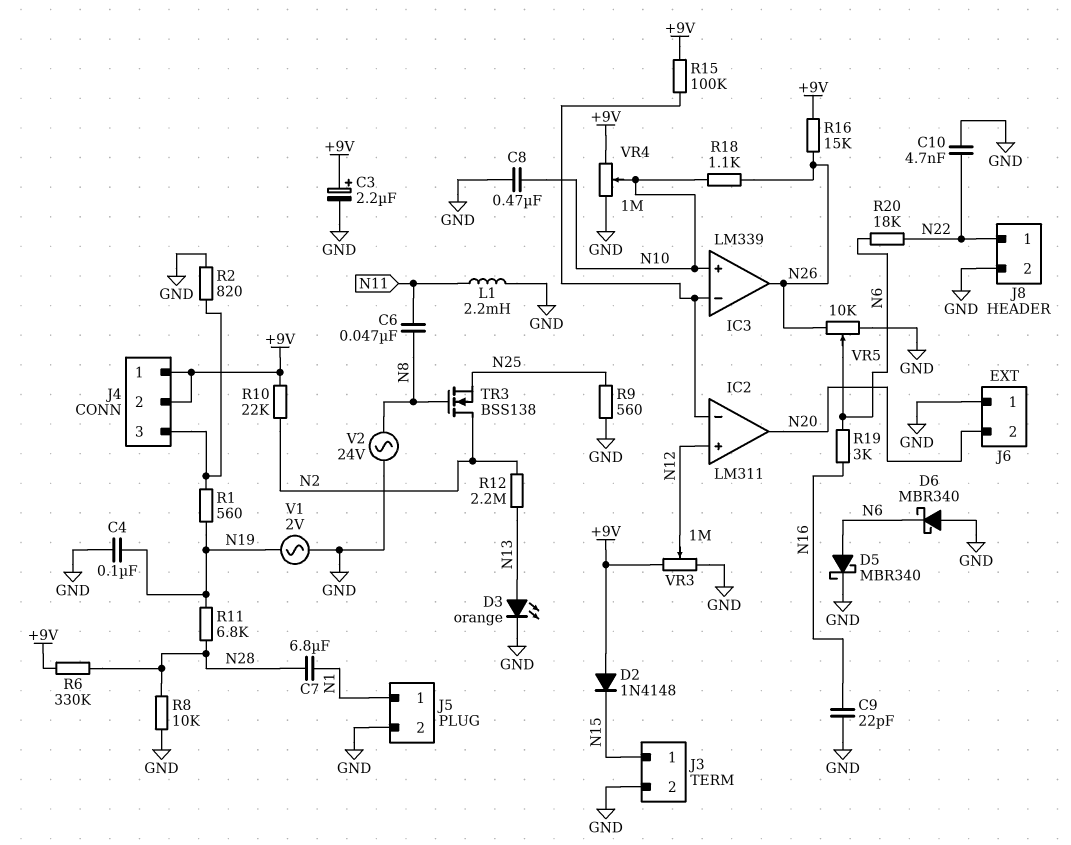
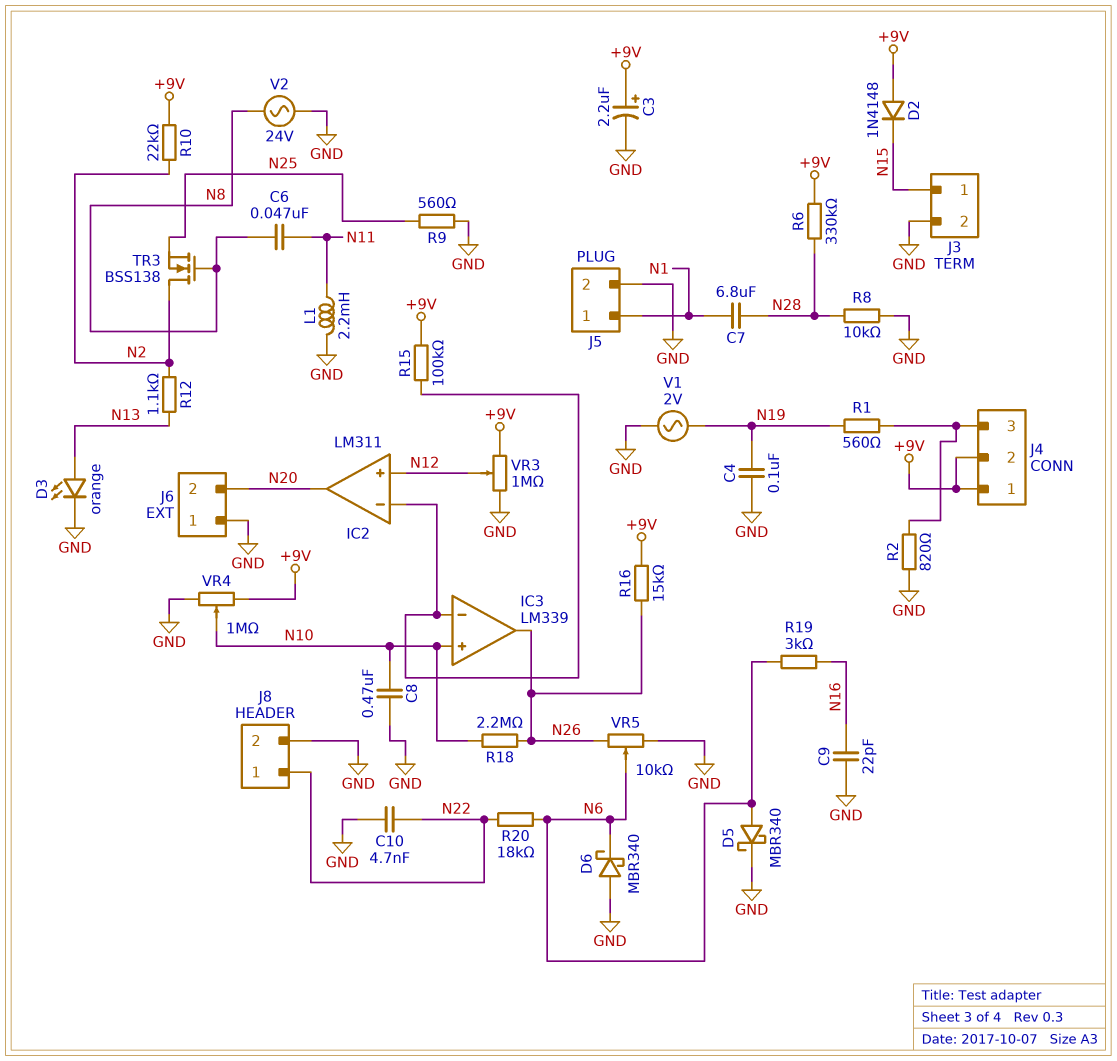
R11: 6.8k (N19, N28) -> none
R12: 2.2M (N2, N13) -> 1.1k (N2, N13)
R18: 1.1k (N10, N26) -> 2.2M (N10, N26)

